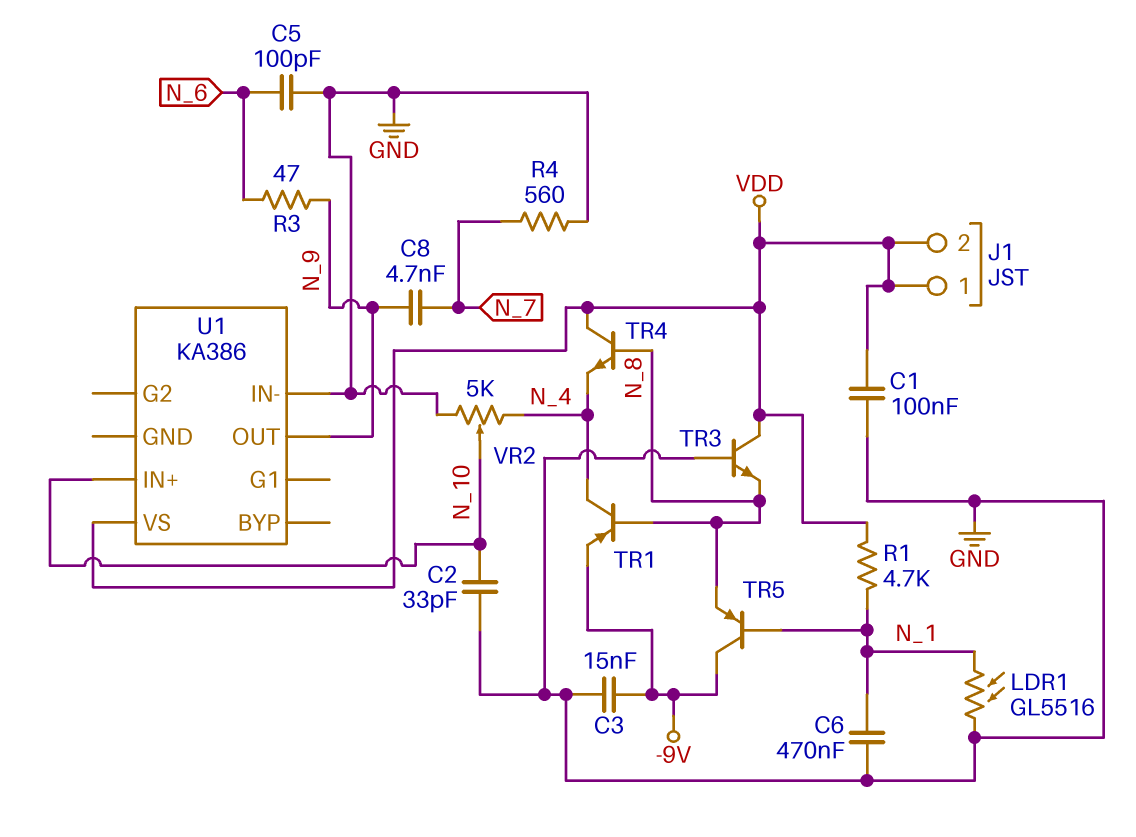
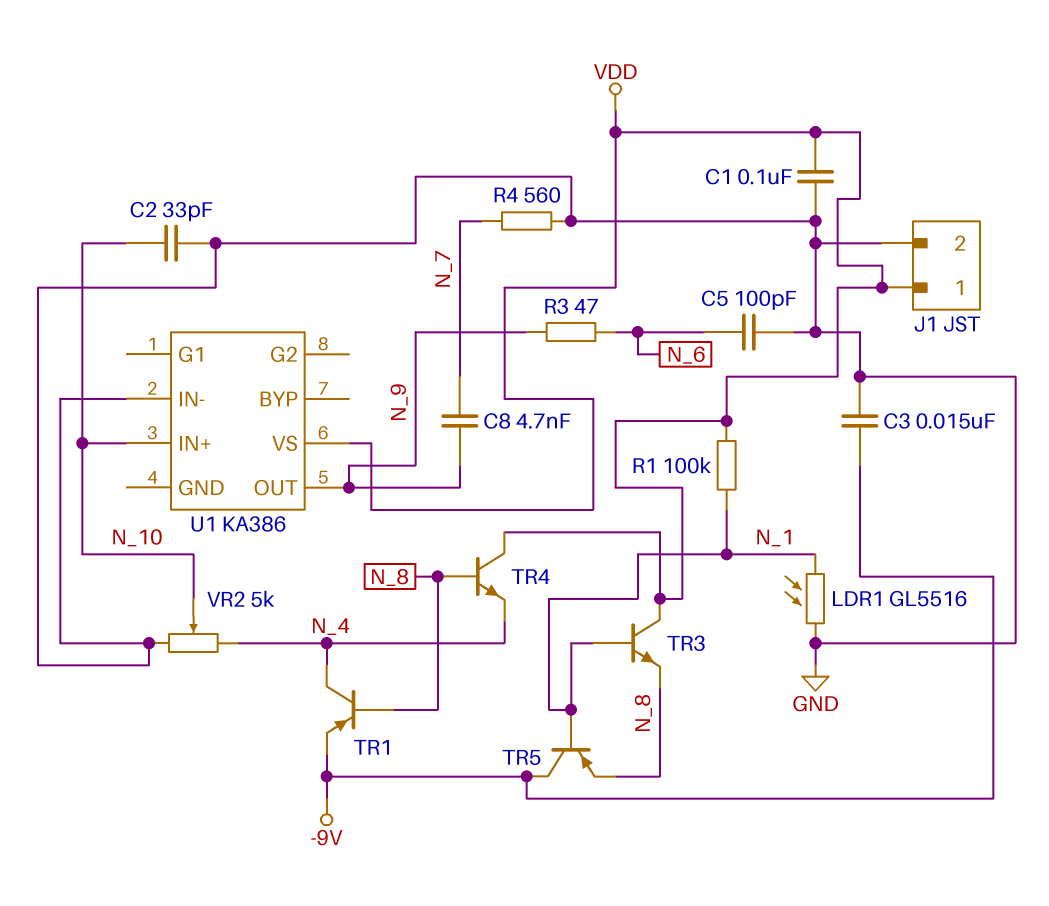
C6: 470nF (GND, N_1) -> none
J1 pin 2: VDD -> GND
R1: 4.7k (N_1, VDD) -> 100k (N_1, VDD)
TR3: NPN (B GND, C VDD, E N_8) -> NPN (B N_1, C VDD, E N_8)

